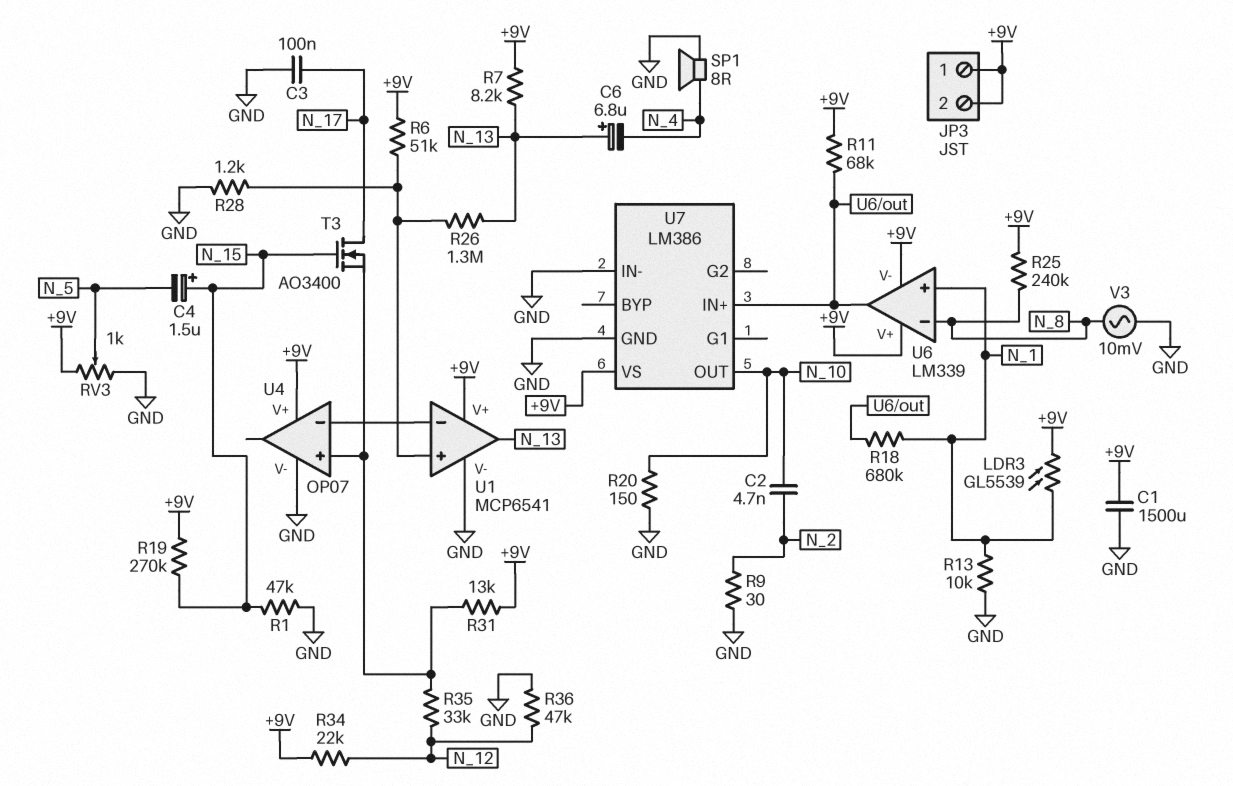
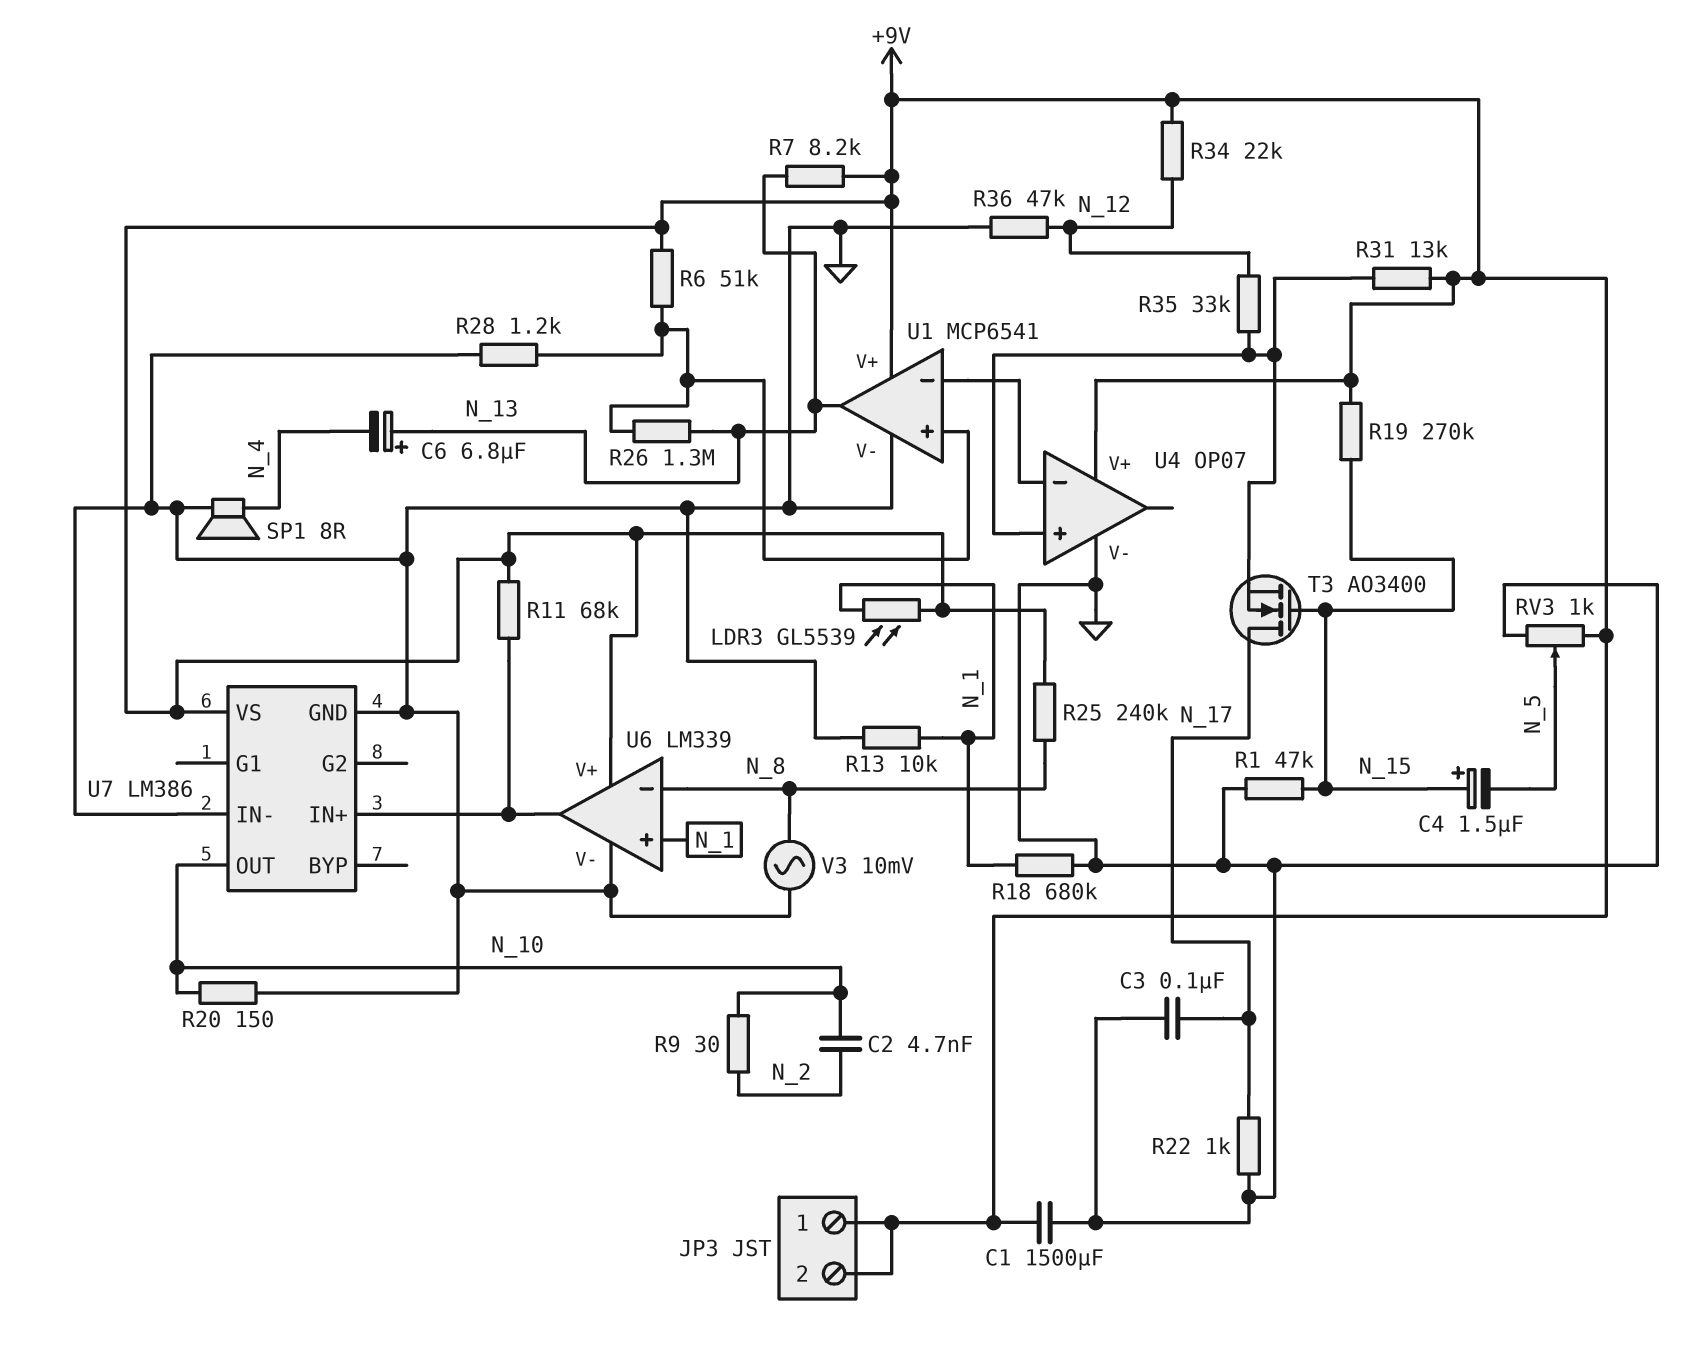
R9: 30 (GND, N_2) -> 30 (N_2, N_10)
R18: 680k (N_1, U6/out) -> 680k (GND, N_1)
R22: none -> 1k (GND, N_17)
U6 pin V-: +9V -> GND

